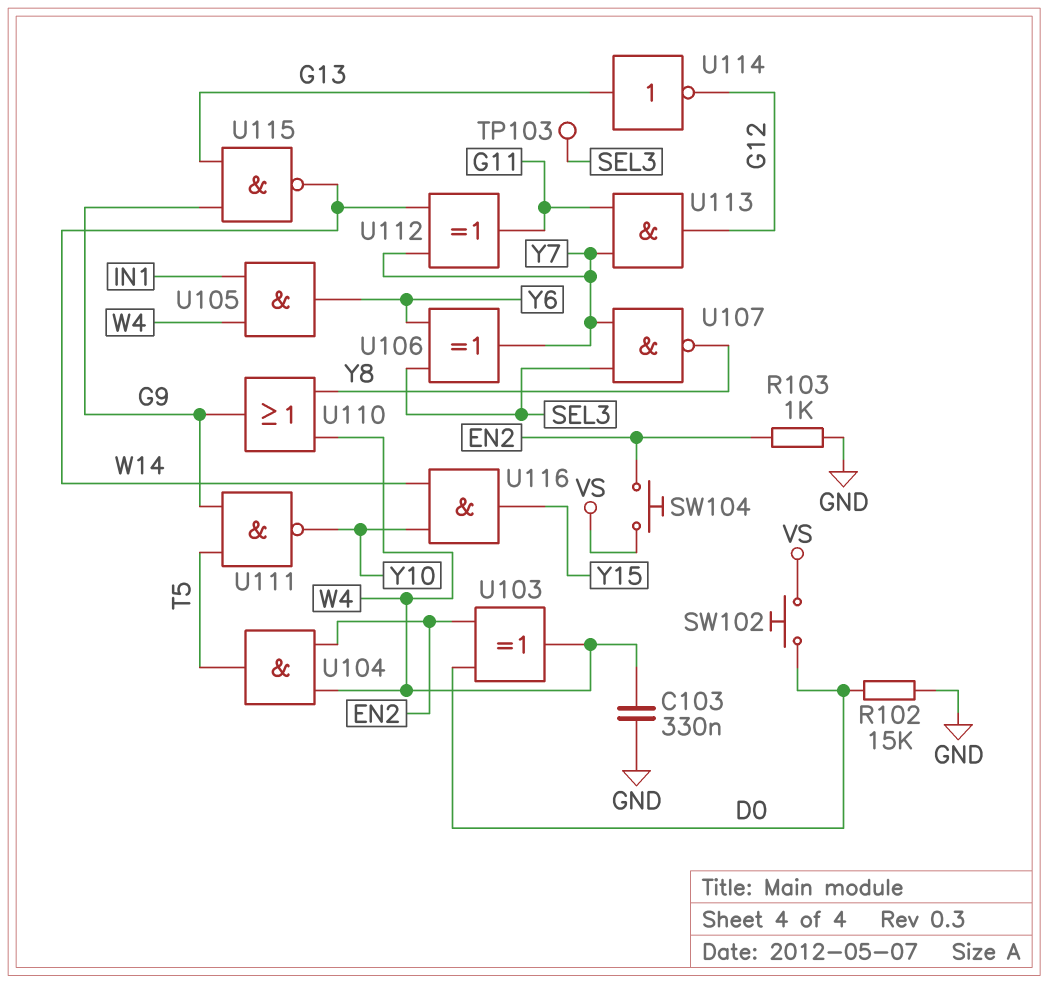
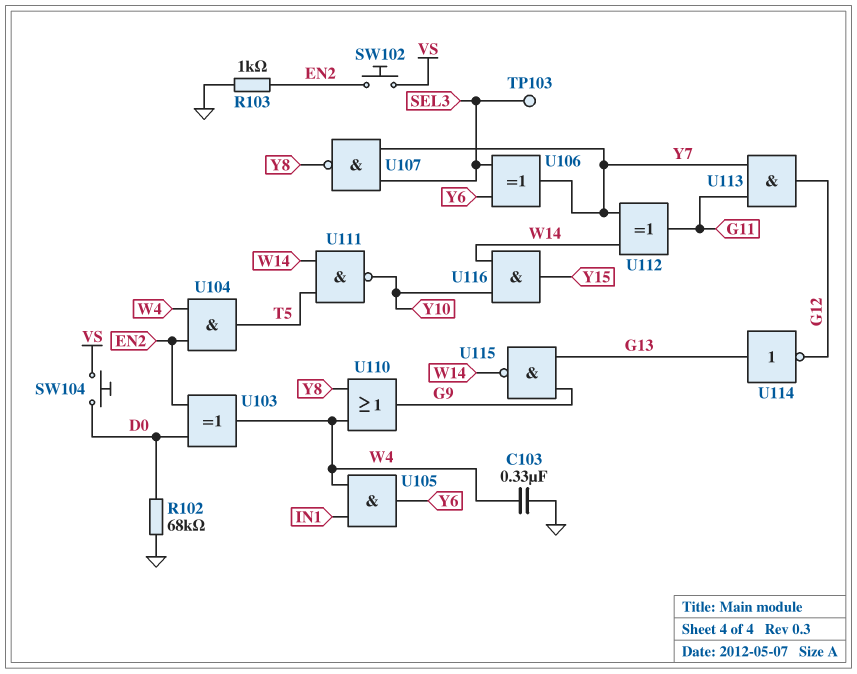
R102: 15k (D0, GND) -> 68k (D0, GND)
SW102: button (D0, VS) -> button (EN2, VS)
SW104: button (EN2, VS) -> button (D0, VS)
U111: NAND (in G9, in T5, out Y10) -> NAND (in T5, in W14, out Y10)

